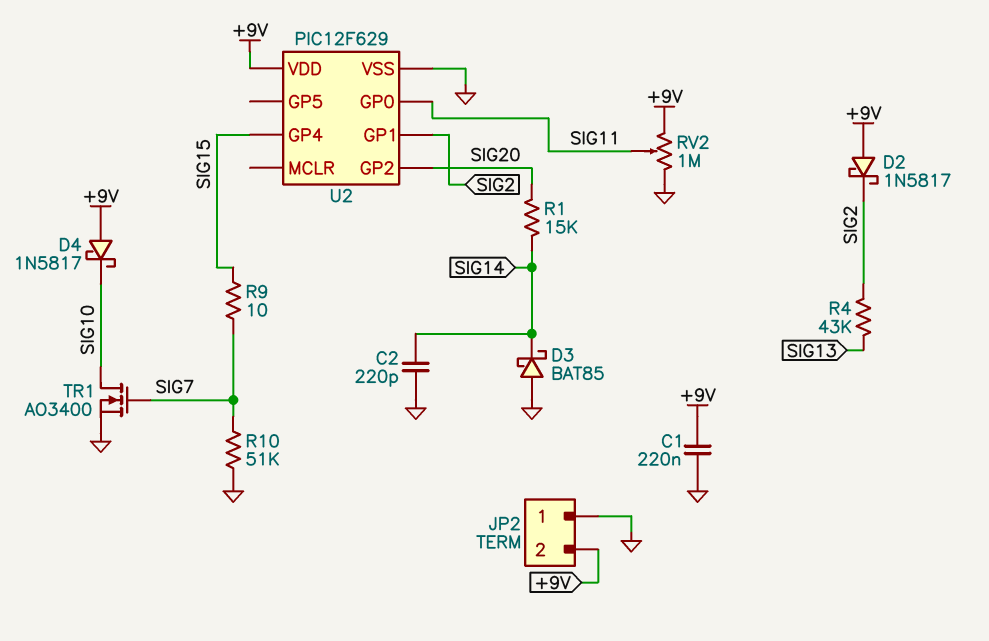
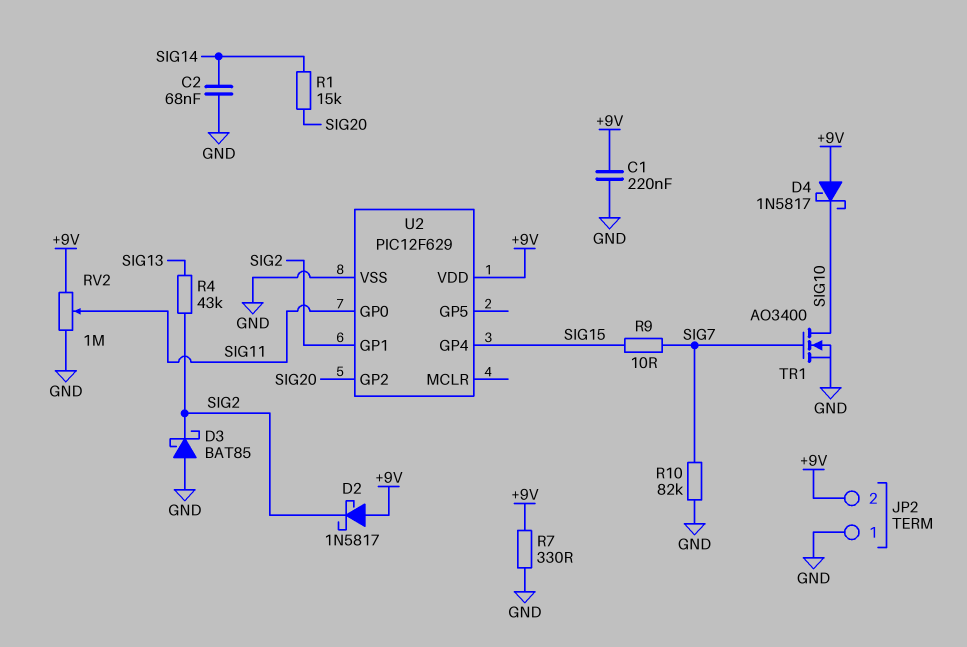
C2: 220pF (GND, SIG14) -> 68nF (GND, SIG14)
D3: schottky BAT85 (A GND, K SIG14) -> schottky BAT85 (A GND, K SIG2)
R7: none -> 330 (+9V, GND)
R10: 51k (GND, SIG7) -> 82k (GND, SIG7)

